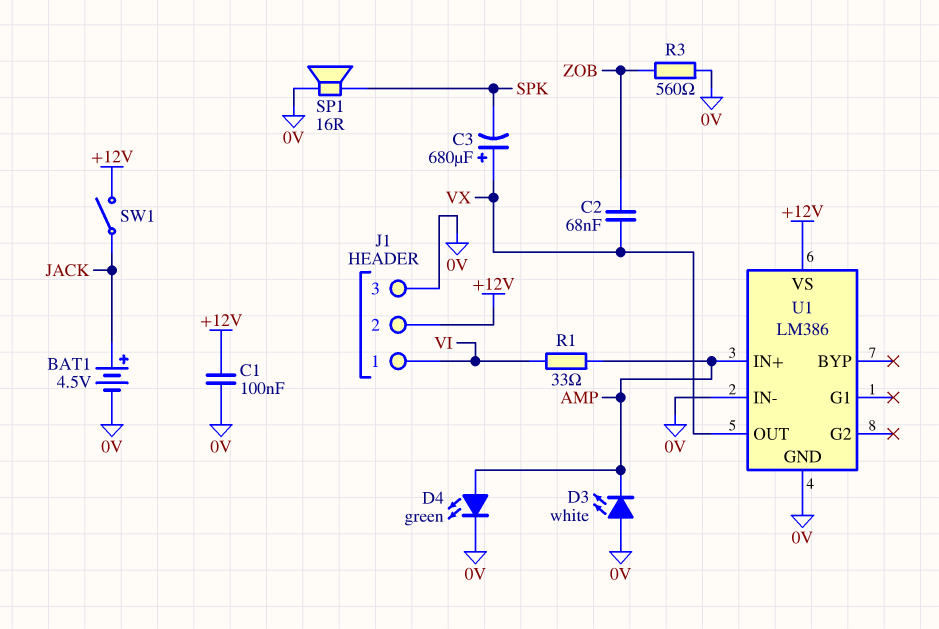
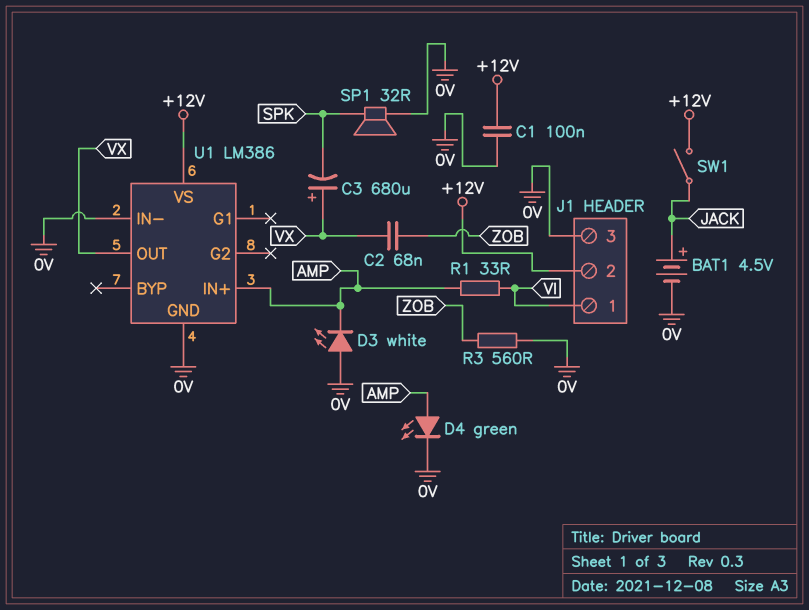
SP1: speaker 16R (0V, SPK) -> speaker 32R (0V, SPK)

